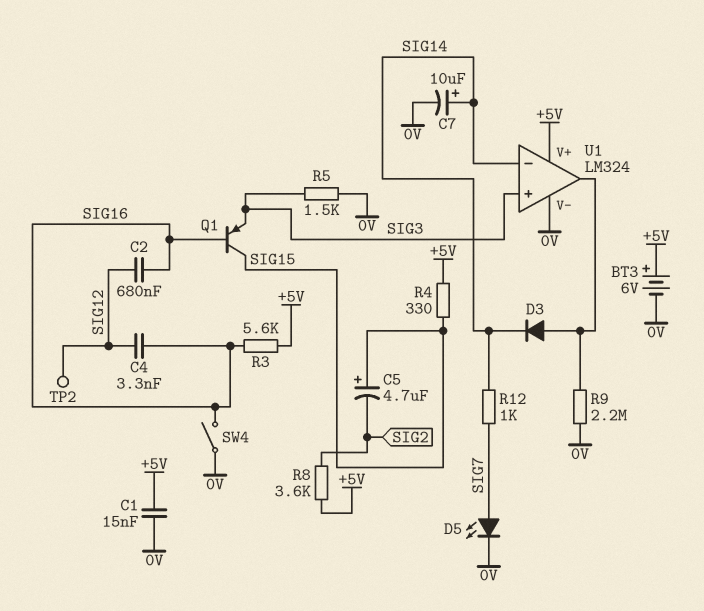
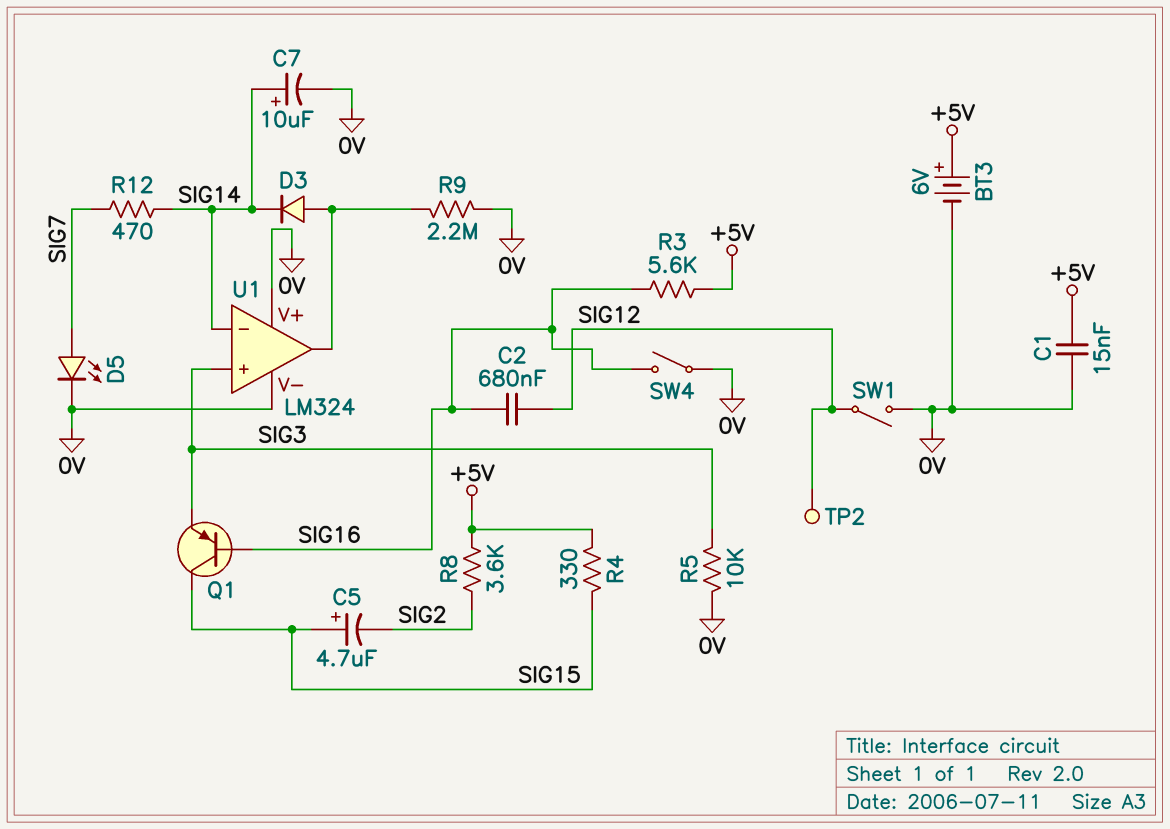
C4: 3.3nF (SIG12, SIG16) -> none
R5: 1.5k (0V, SIG3) -> 10k (0V, SIG3)
R12: 1k (SIG7, SIG14) -> 470 (SIG7, SIG14)
SW1: none -> switch (0V, SIG12)
U1 pin V+: +5V -> 0V

